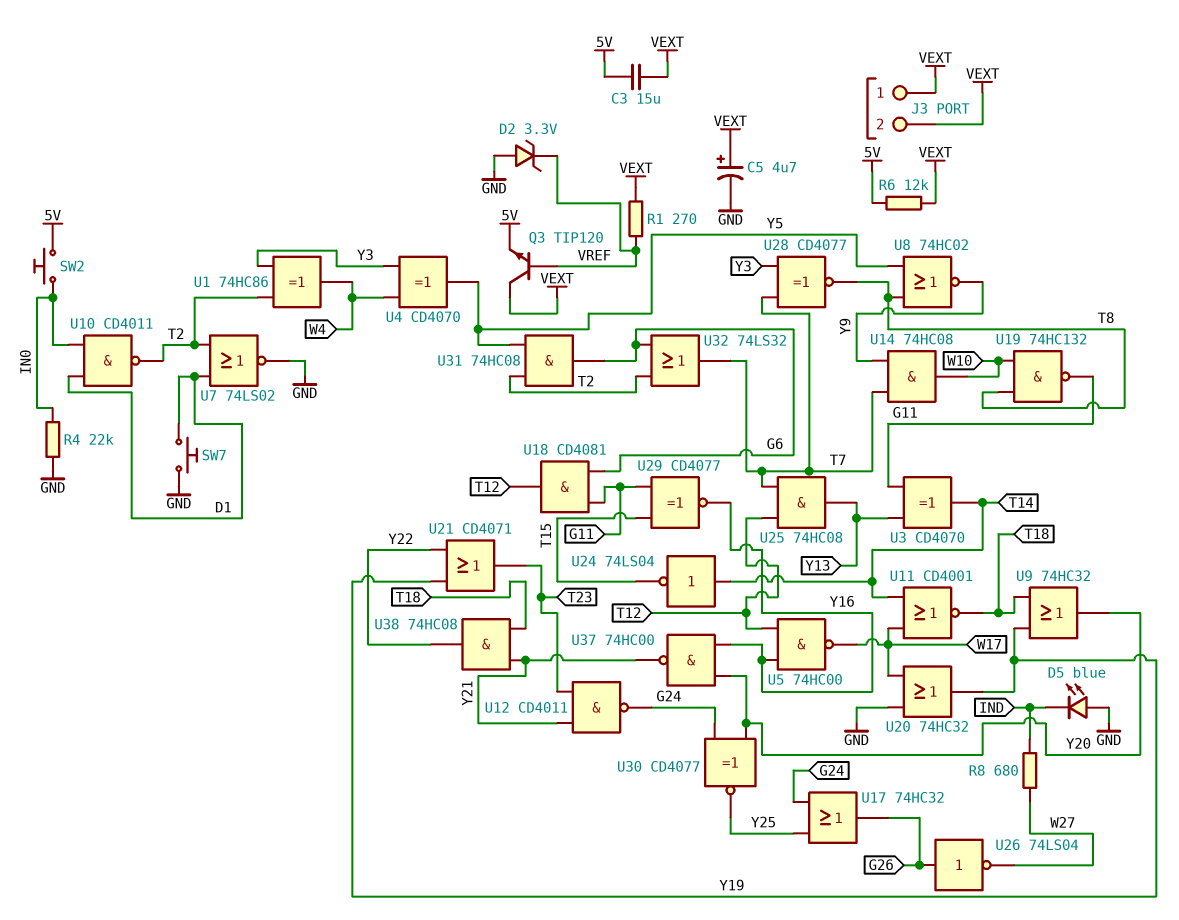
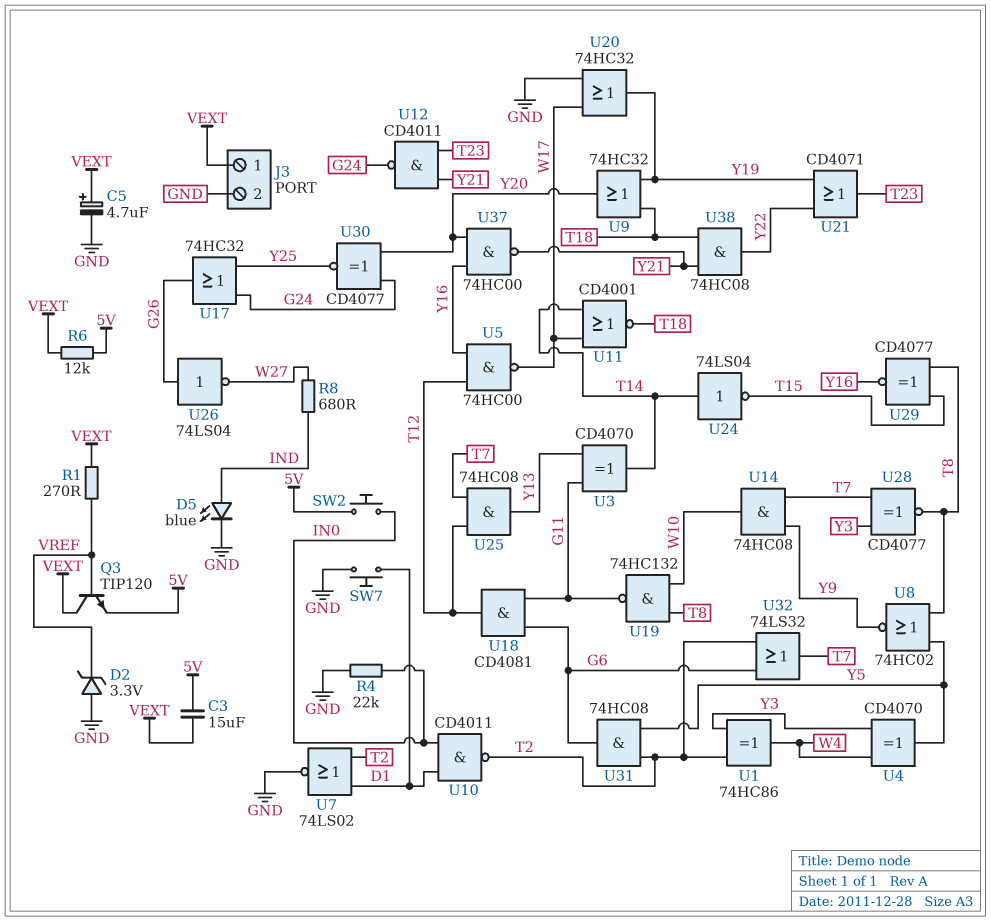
D5: LED blue (A GND, K IND) -> LED blue (A IND, K GND)
J3 pin 2: VEXT -> GND
U29: XNOR CD4077 (in G11, in T15, out Y16) -> XNOR CD4077 (in T8, in T15, out Y16)

